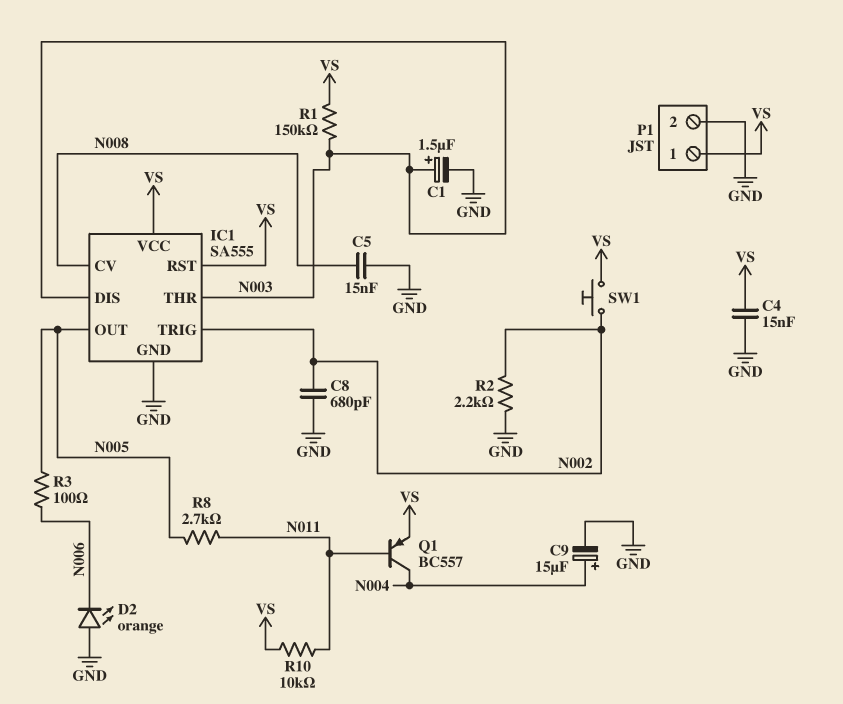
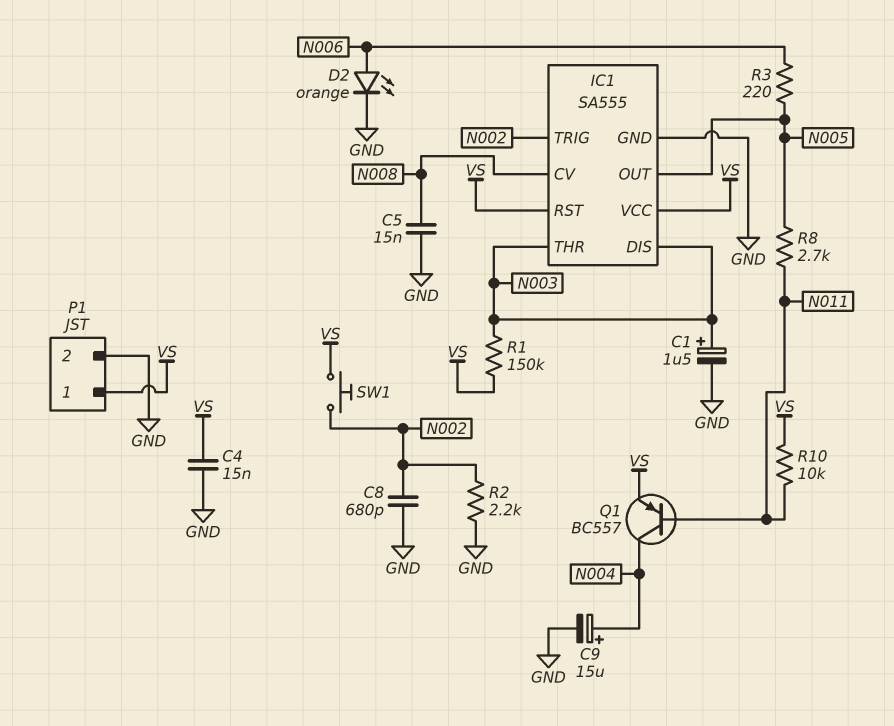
D2: LED orange (A GND, K N006) -> LED orange (A N006, K GND)
R3: 100 (N005, N006) -> 220 (N005, N006)

